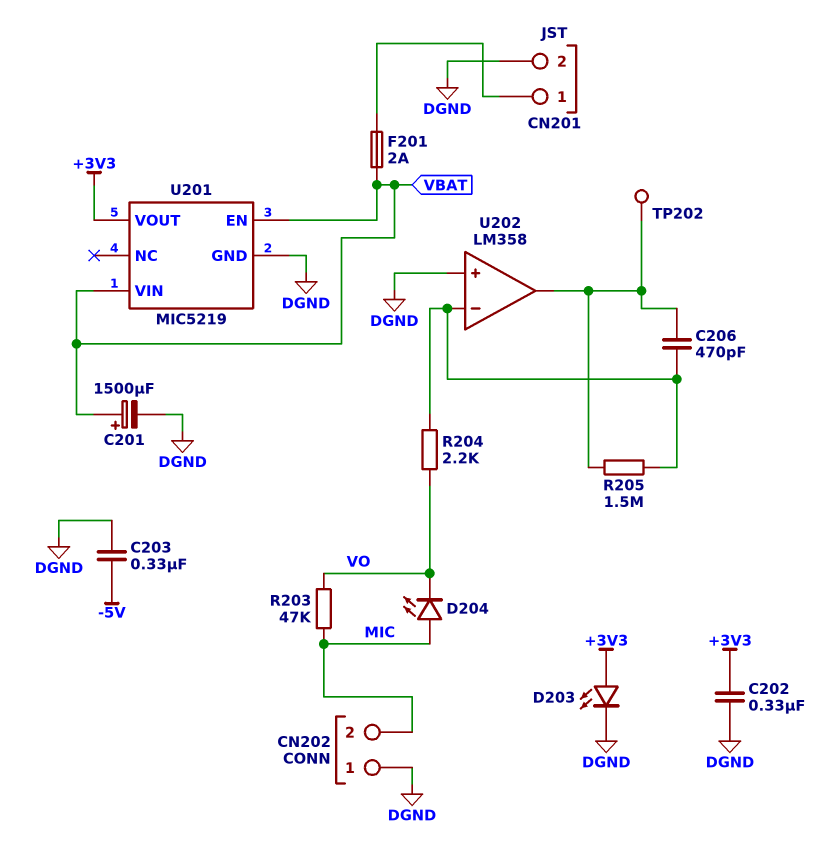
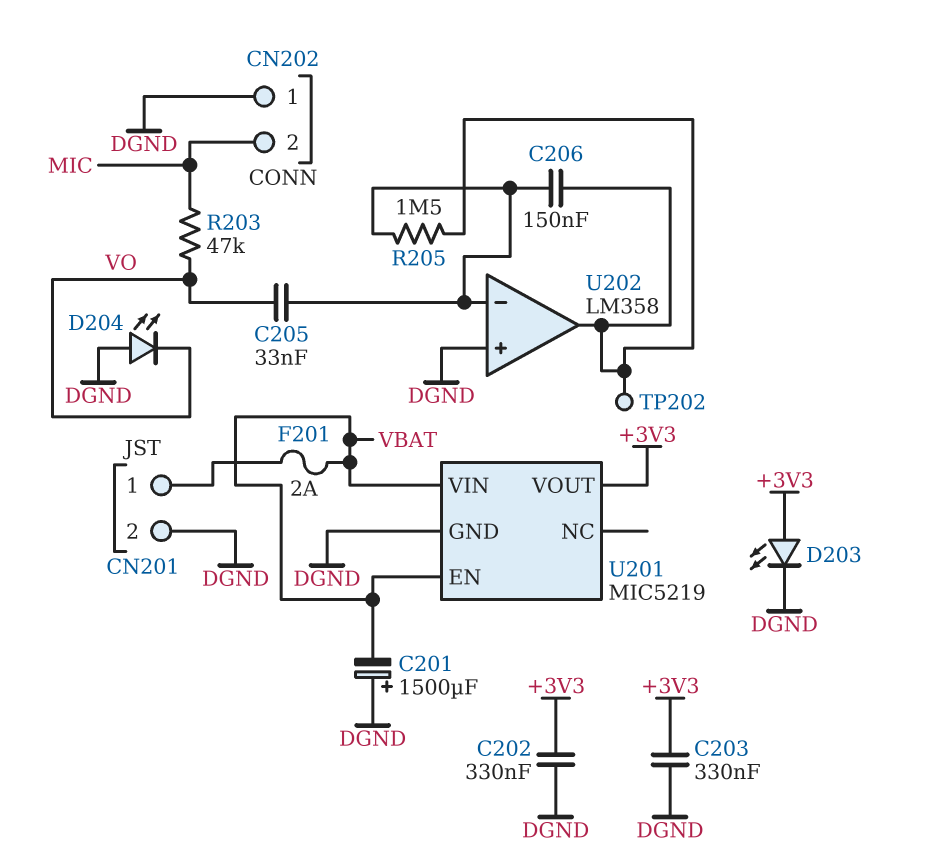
C201: 1500uF (plus VBAT, minus DGND) -> 1500uF (plus DGND, minus VBAT)
C203: 330nF (-5V, DGND) -> 330nF (+3V3, DGND)
C205: none -> 33nF (U202/in-, VO)
C206: 470pF (U202/in-, U202/out) -> 150nF (U202/in-, U202/out)
D204: LED (A MIC, K VO) -> LED (A DGND, K VO)
R204: 2.2k (U202/in-, VO) -> none

